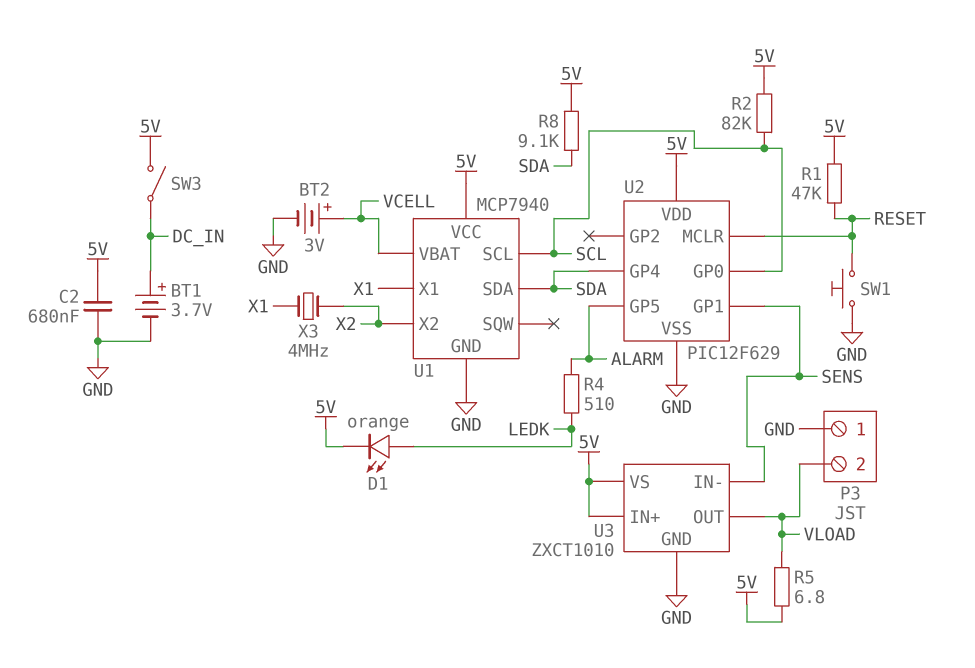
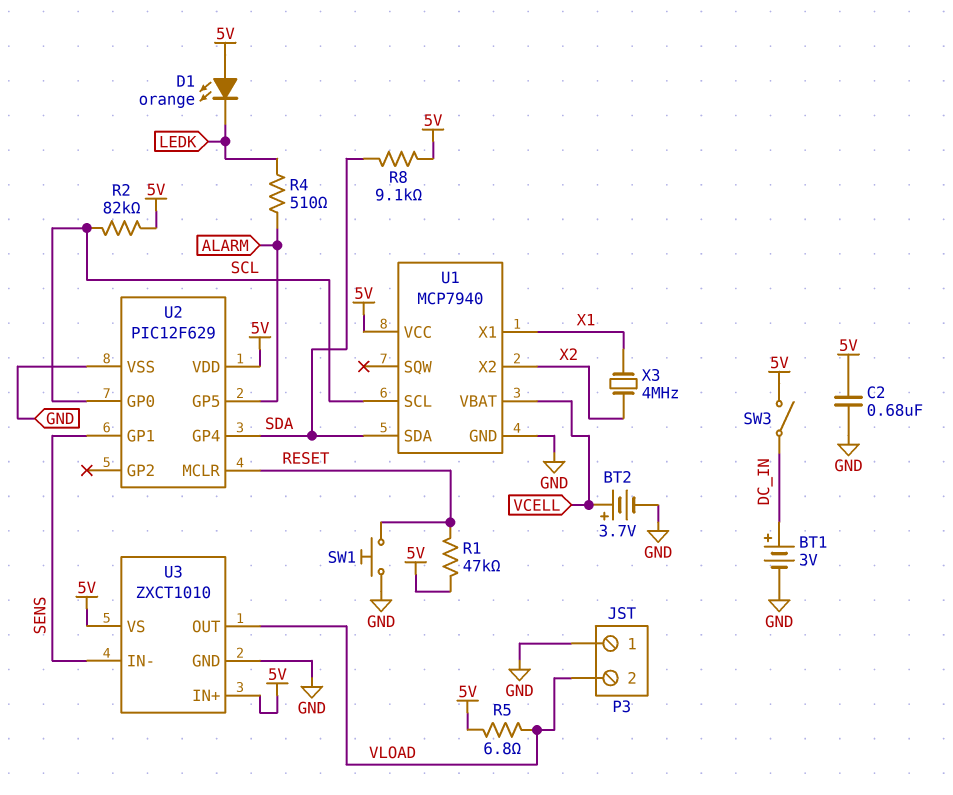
BT1: 3.7V (plus DC_IN, minus GND) -> 3V (plus DC_IN, minus GND)
BT2: 3V (plus VCELL, minus GND) -> 3.7V (plus VCELL, minus GND)
D1: LED orange (A LEDK, K 5V) -> LED orange (A 5V, K LEDK)

